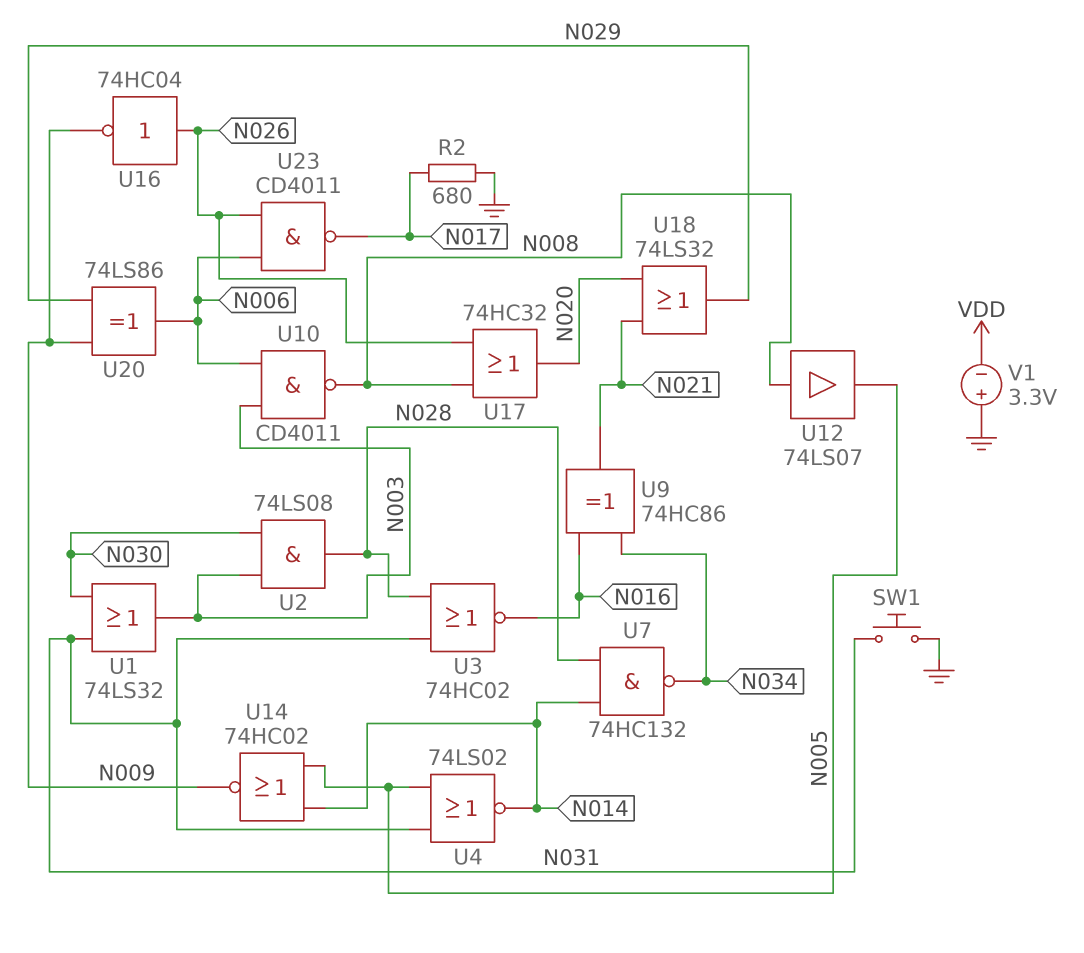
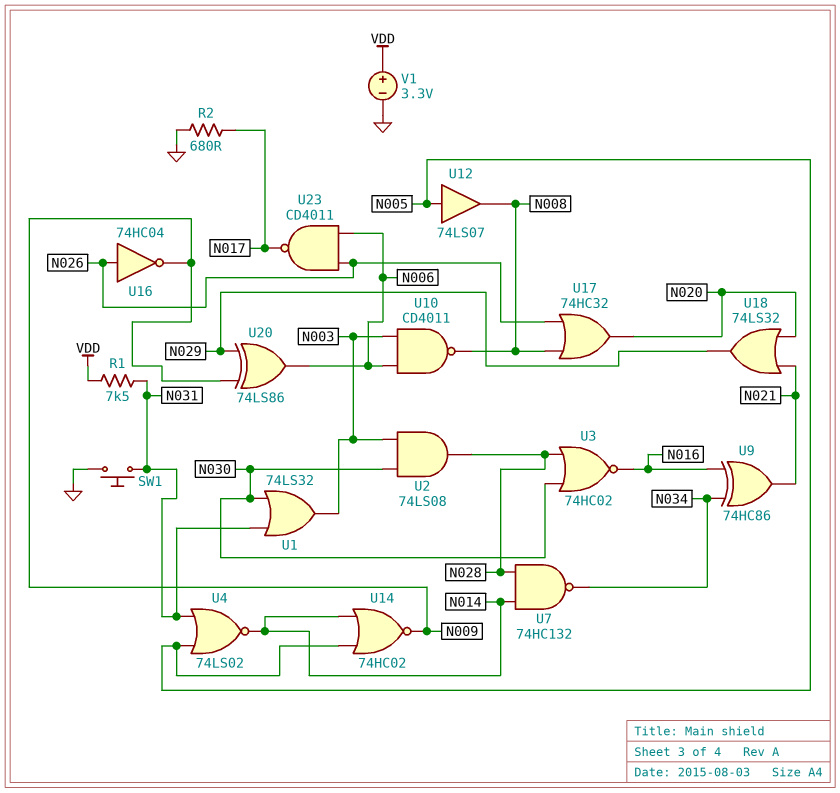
R1: none -> 7.5k (N031, VDD)
U3: NOR 74HC02 (in N028, in N031, out N016) -> NOR 74HC02 (in N028, in N030, out N016)
U12: buffer 74LS07 (in N008, out N005) -> buffer 74LS07 (in N005, out N008)
V1: 3.3V (plus GND, minus VDD) -> 3.3V (plus VDD, minus GND)

